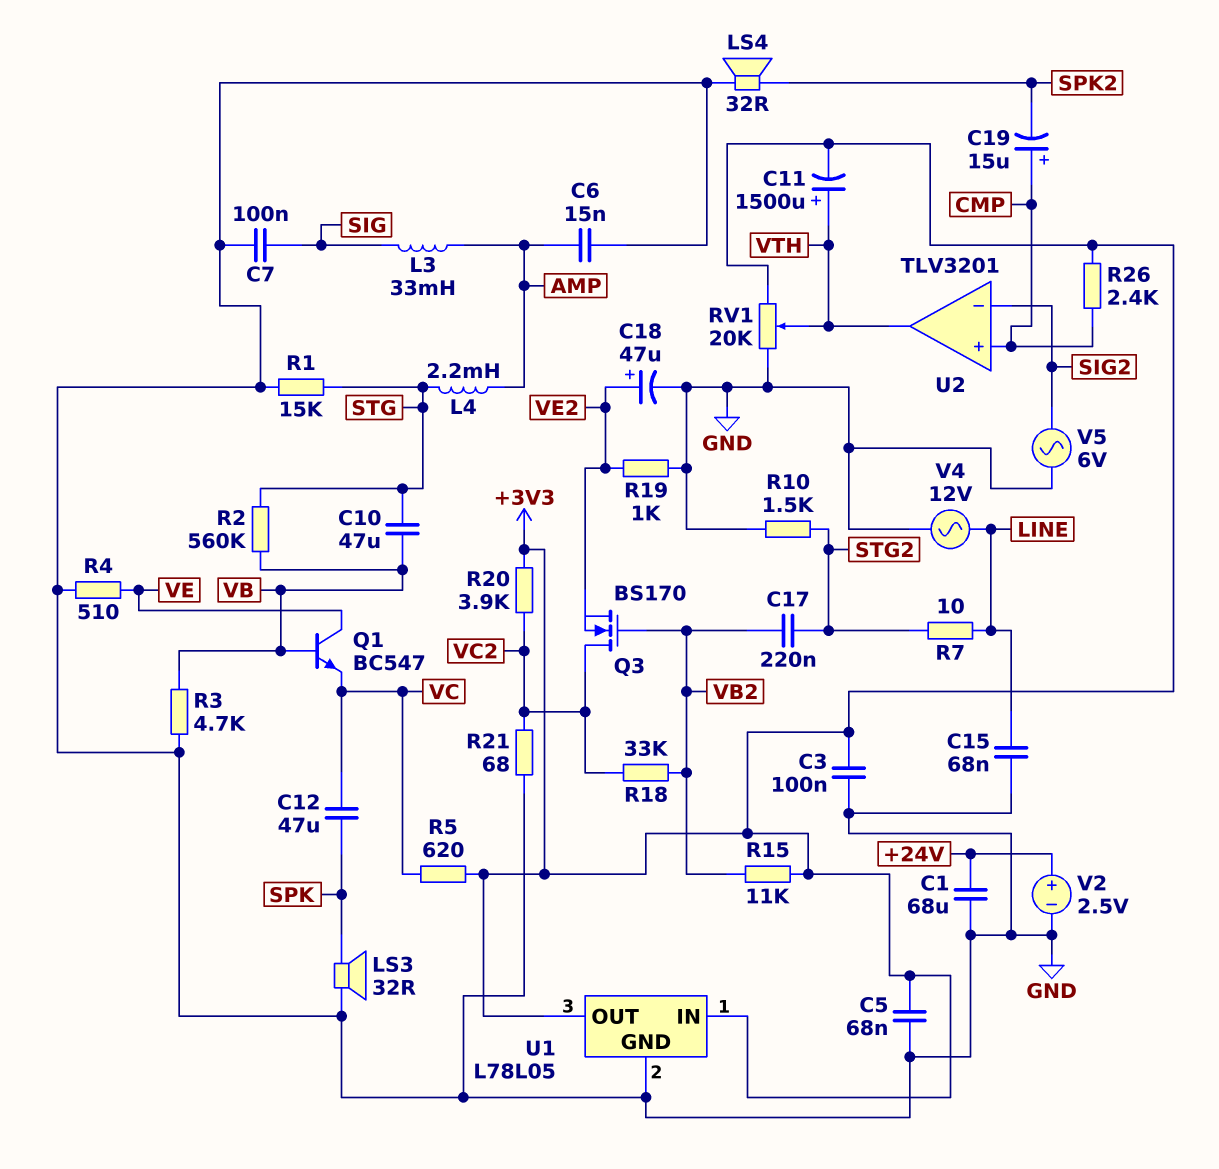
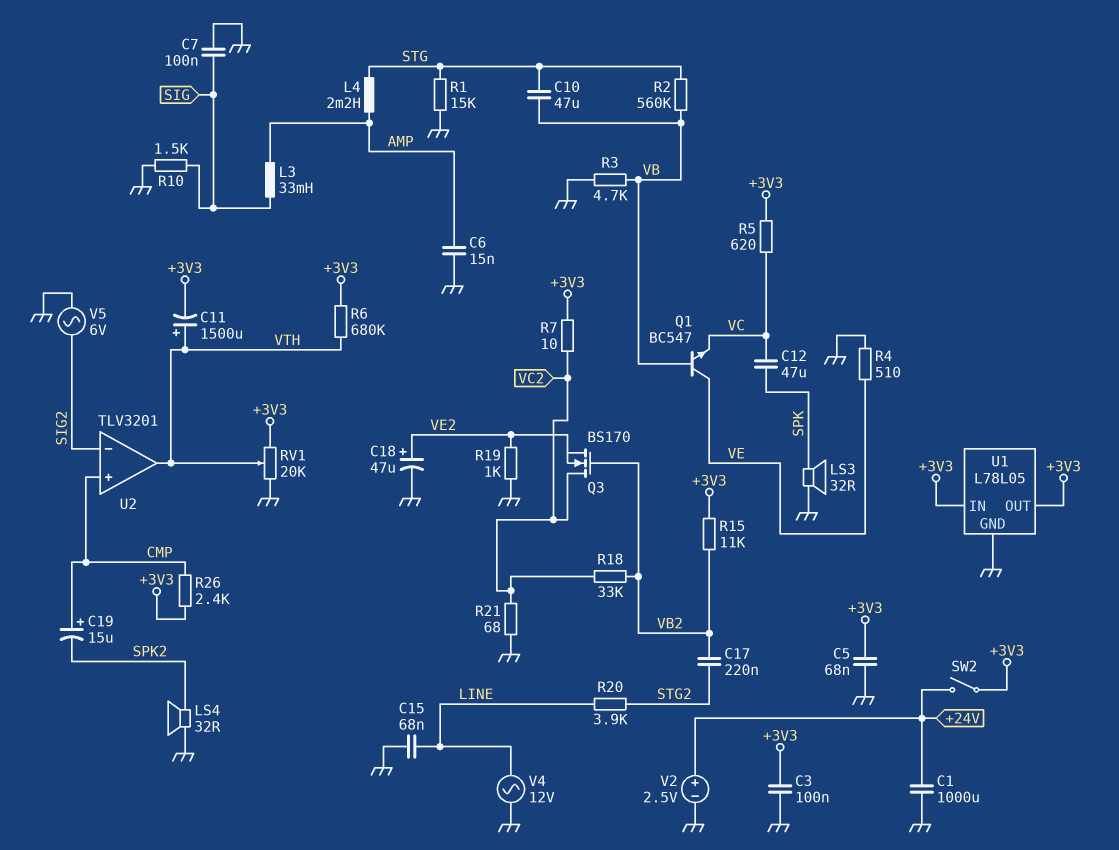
C1: 68uF (+24V, GND) -> 1000uF (+24V, GND)
R6: none -> 680k (+3V3, VTH)
R7: 10 (LINE, STG2) -> 10 (+3V3, VC2)
R10: 1.5k (GND, STG2) -> 1.5k (GND, SIG)
R20: 3.9k (+3V3, VC2) -> 3.9k (LINE, STG2)
SW2: none -> switch (+3V3, +24V)

